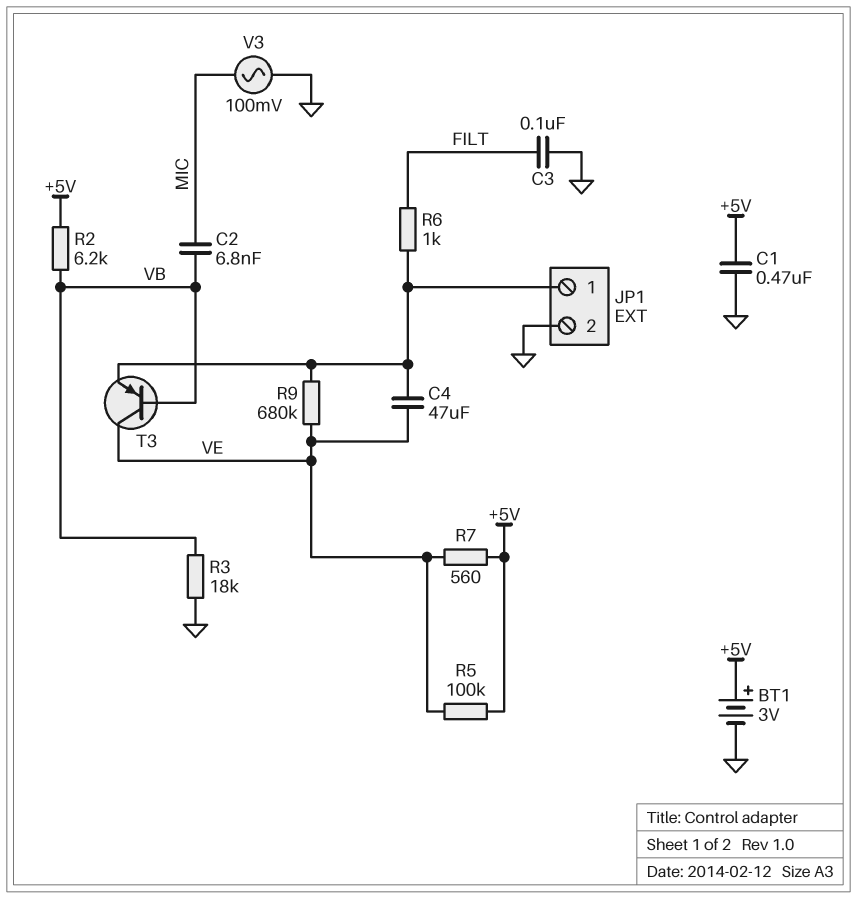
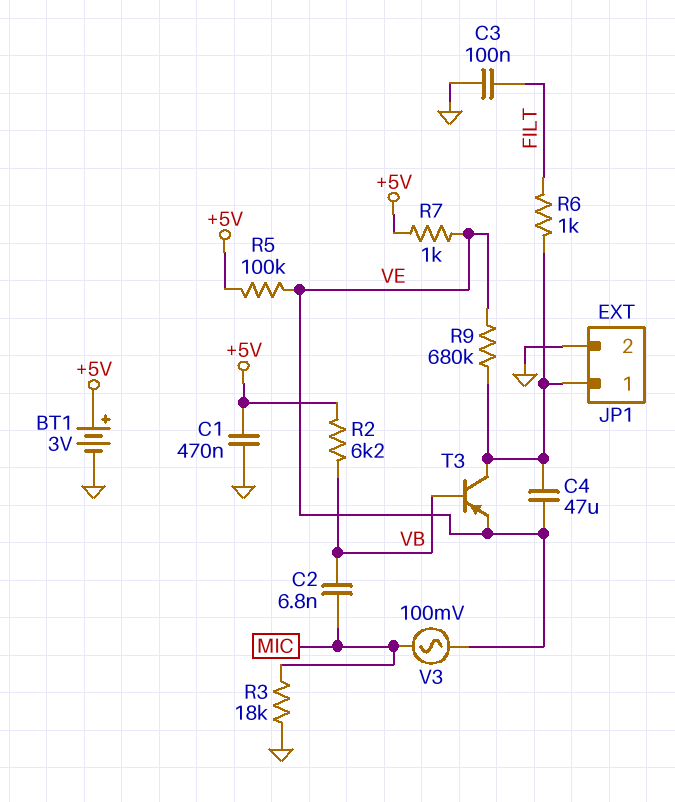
R3: 18k (GND, VB) -> 18k (GND, MIC)
R7: 560 (+5V, VE) -> 1k (+5V, VE)
T3: PNP (B VB, C VE, E JP1/1) -> PNP (B VB, C JP1/1, E VE)
V3: AC 100mV (GND, MIC) -> AC 100mV (MIC, VE)

